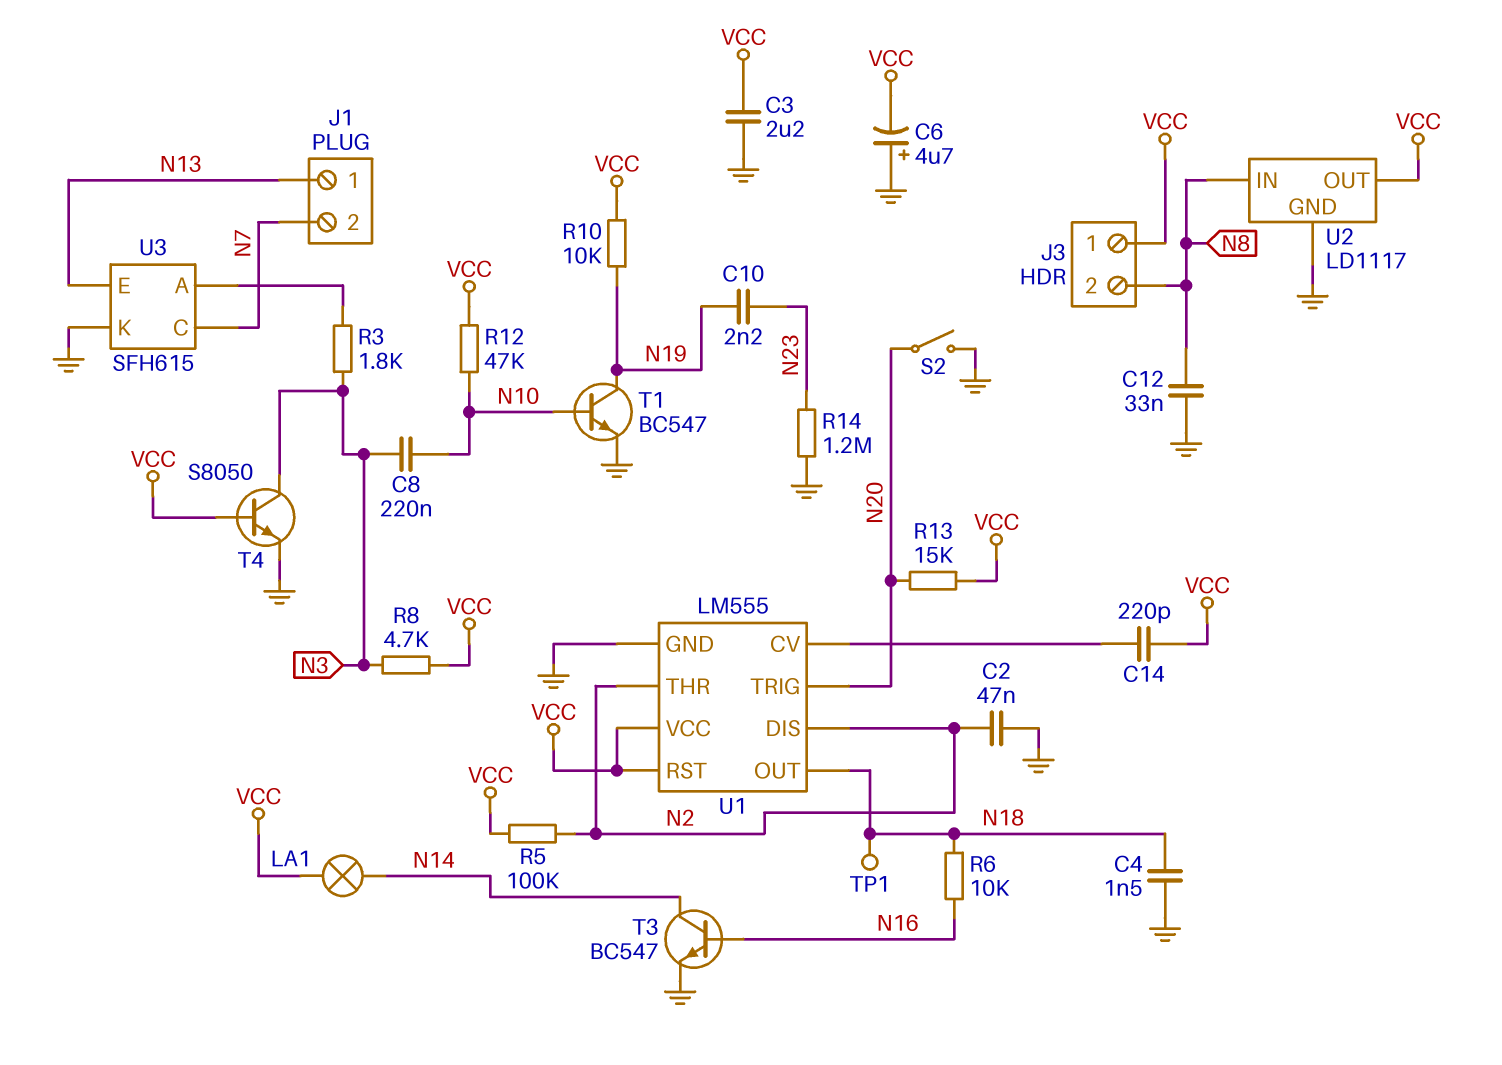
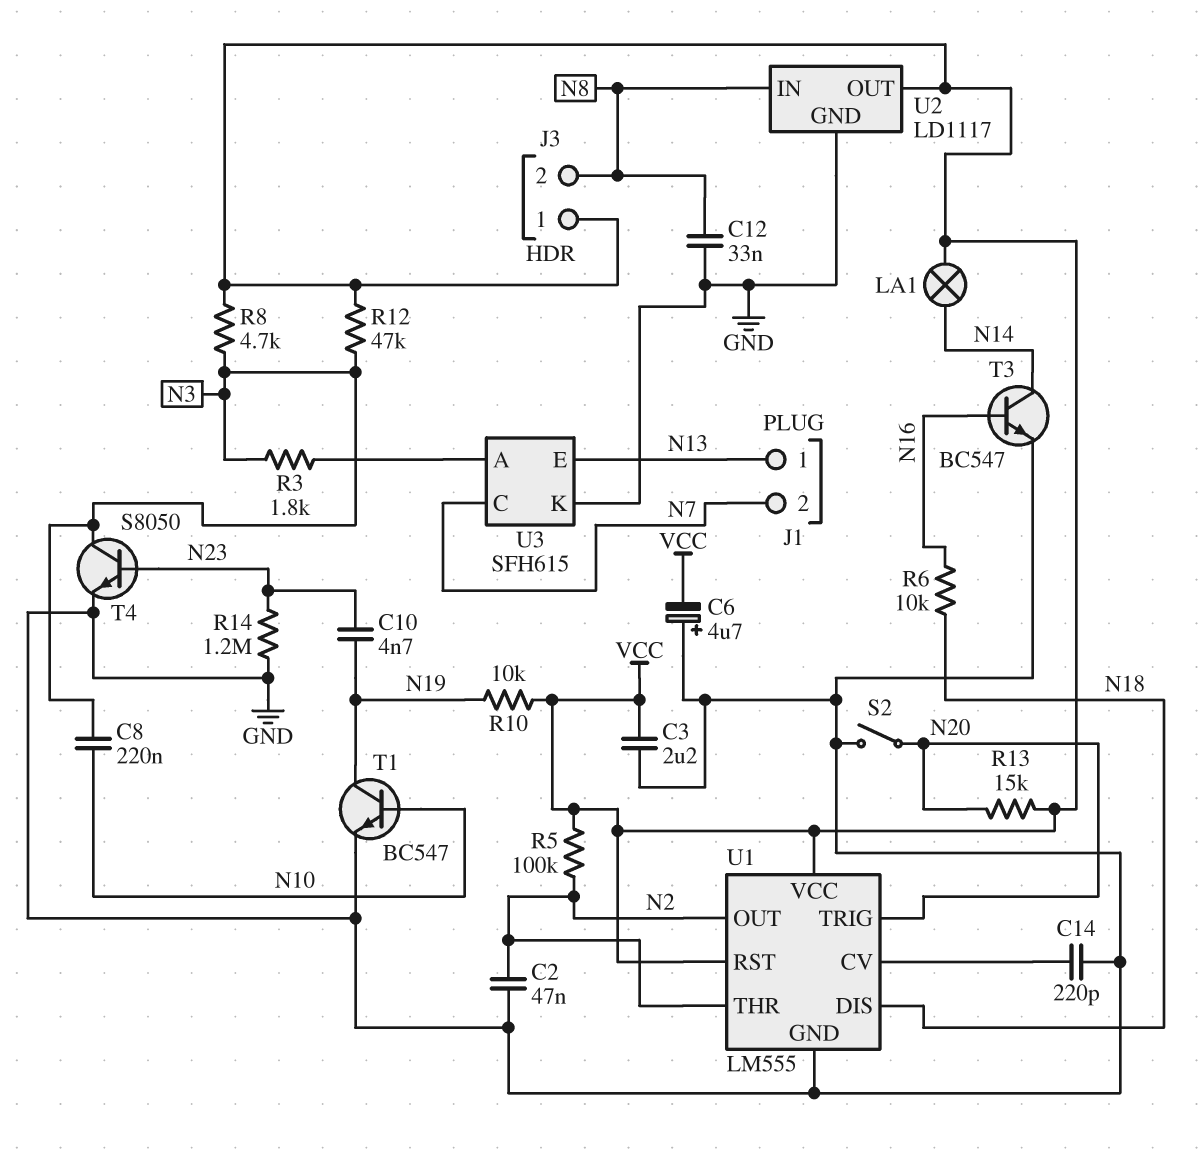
C4: 1.5nF (GND, N18) -> none
C10: 2.2nF (N19, N23) -> 4.7nF (N19, N23)
C14: 220pF (U1/CV, VCC) -> 220pF (GND, U1/CV)
R12: 47k (N10, VCC) -> 47k (N3, VCC)
T4: NPN S8050 (B VCC, C N3, E GND) -> NPN S8050 (B N23, C N3, E GND)
TP1: test point (N18) -> none
U1 pin DIS: N2 -> N18
U1 pin OUT: N18 -> N2

